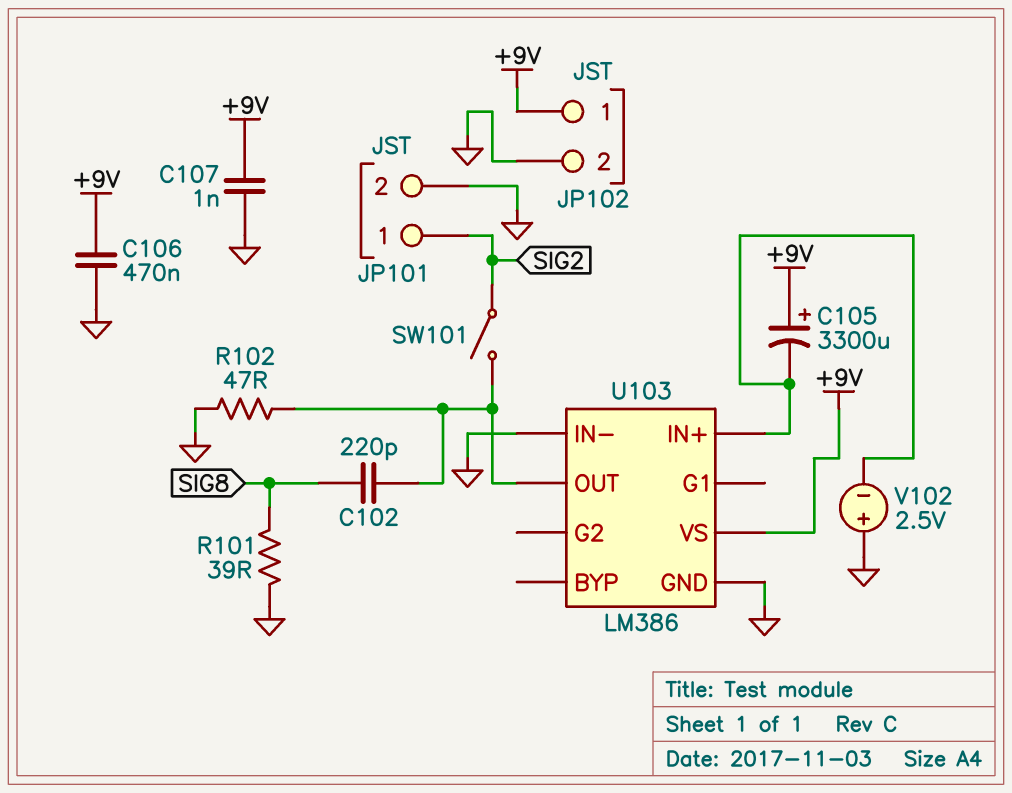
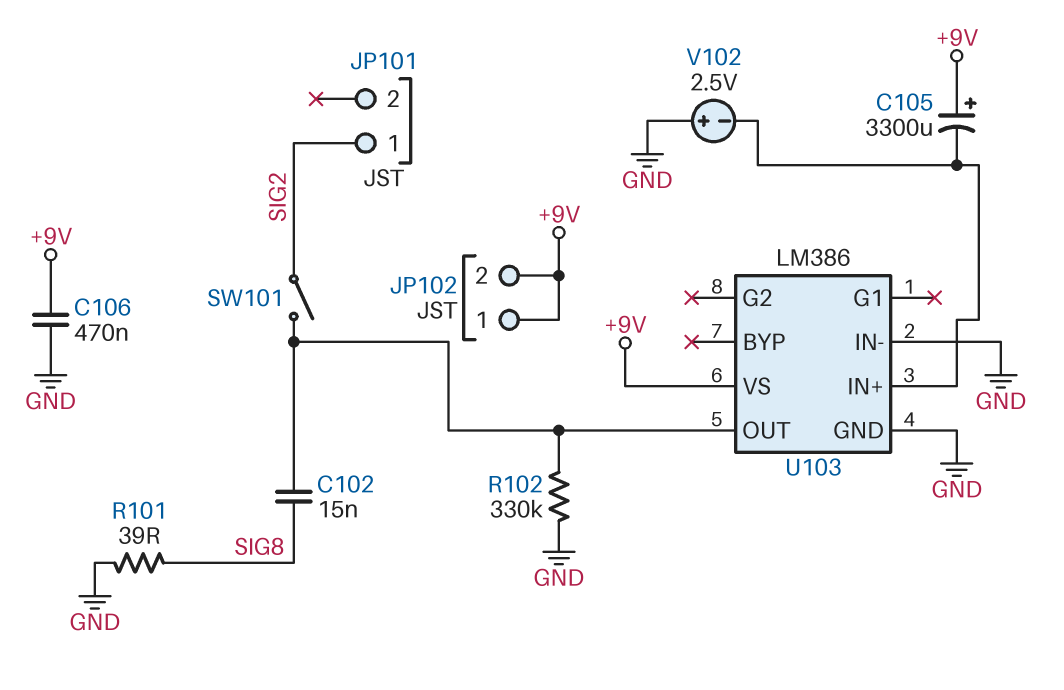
C102: 220pF (SIG8, U103/OUT) -> 15nF (SIG8, U103/OUT)
C107: 1nF (+9V, GND) -> none
JP101 pin 2: GND -> none
JP102 pin 2: GND -> +9V
R102: 47 (GND, U103/OUT) -> 330k (GND, U103/OUT)

